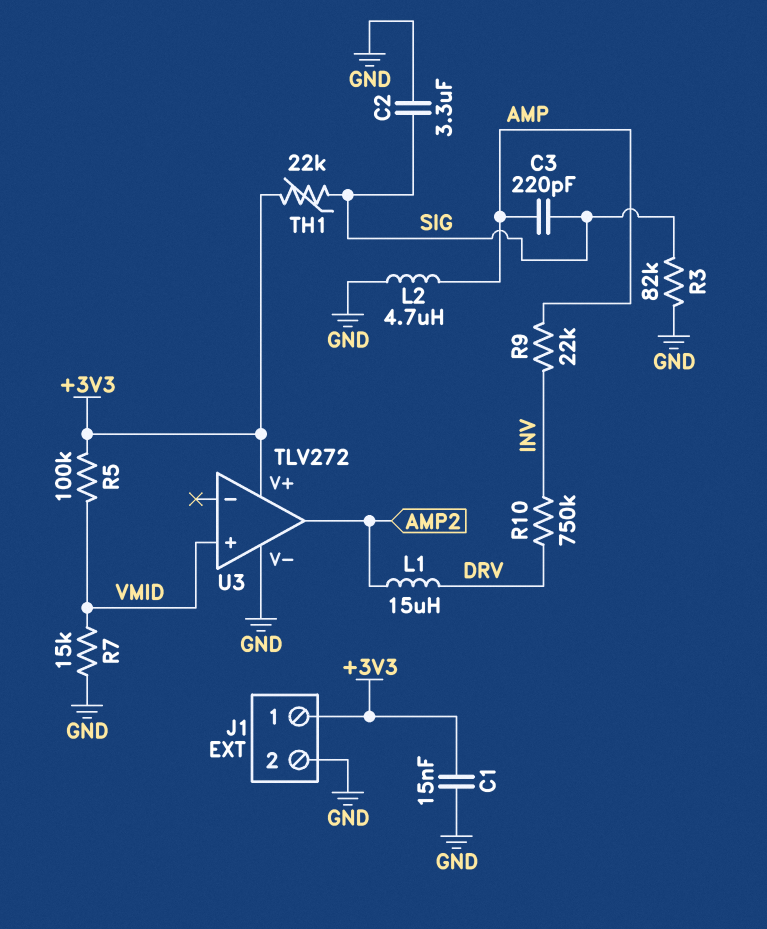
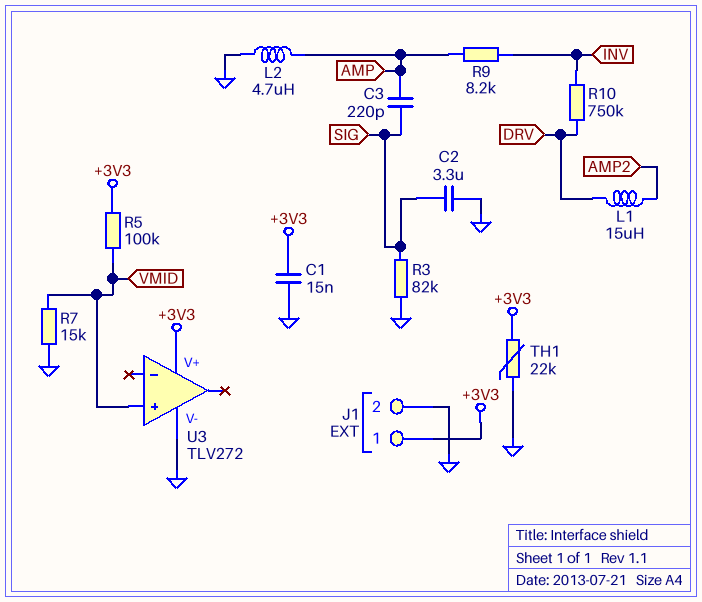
R9: 22k (AMP, INV) -> 8.2k (AMP, INV)
TH1: 22k (+3V3, SIG) -> 22k (+3V3, GND)
U3 pin out: AMP2 -> none

